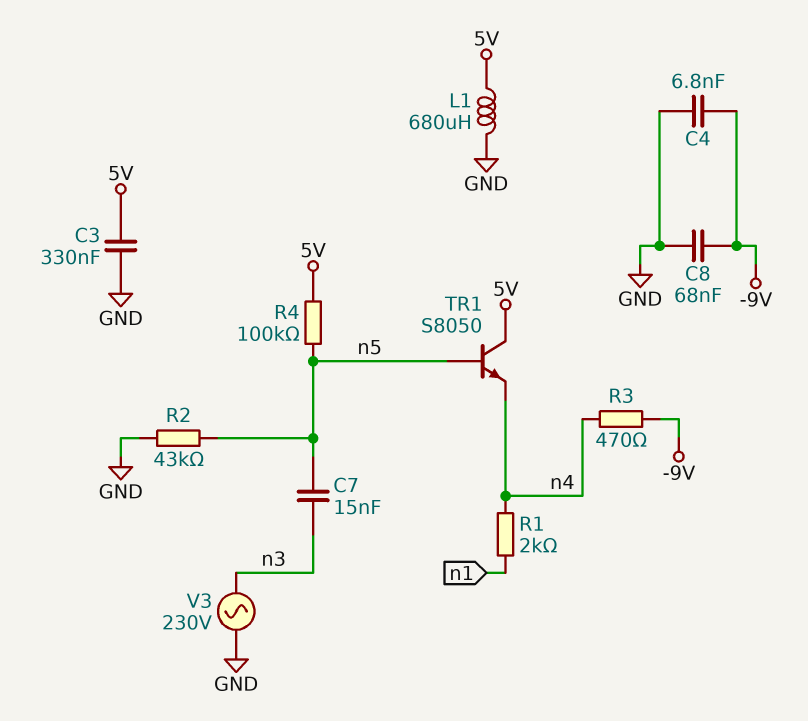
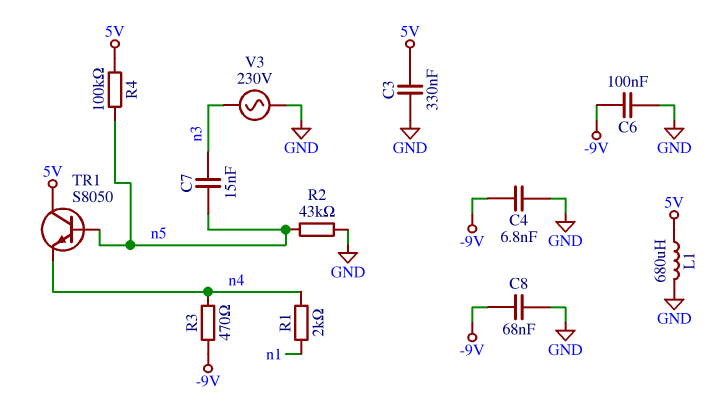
C6: none -> 100nF (-9V, GND)

